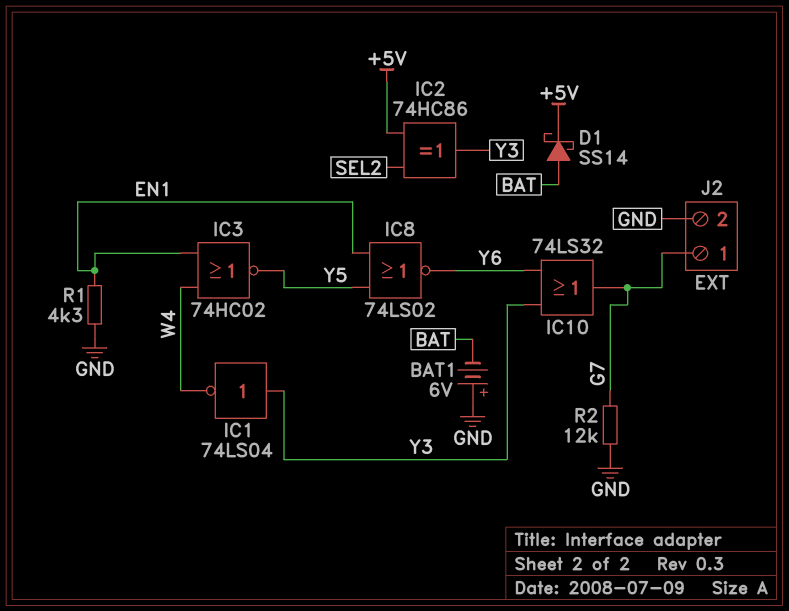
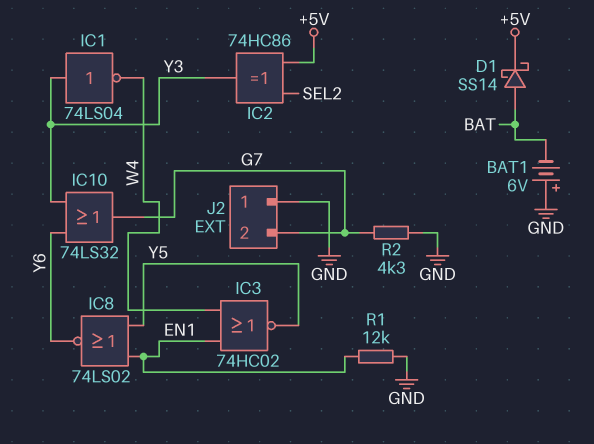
J2 pin 1: G7 -> GND
J2 pin 2: GND -> G7
R1: 4.3k (EN1, GND) -> 12k (EN1, GND)
R2: 12k (G7, GND) -> 4.3k (G7, GND)

